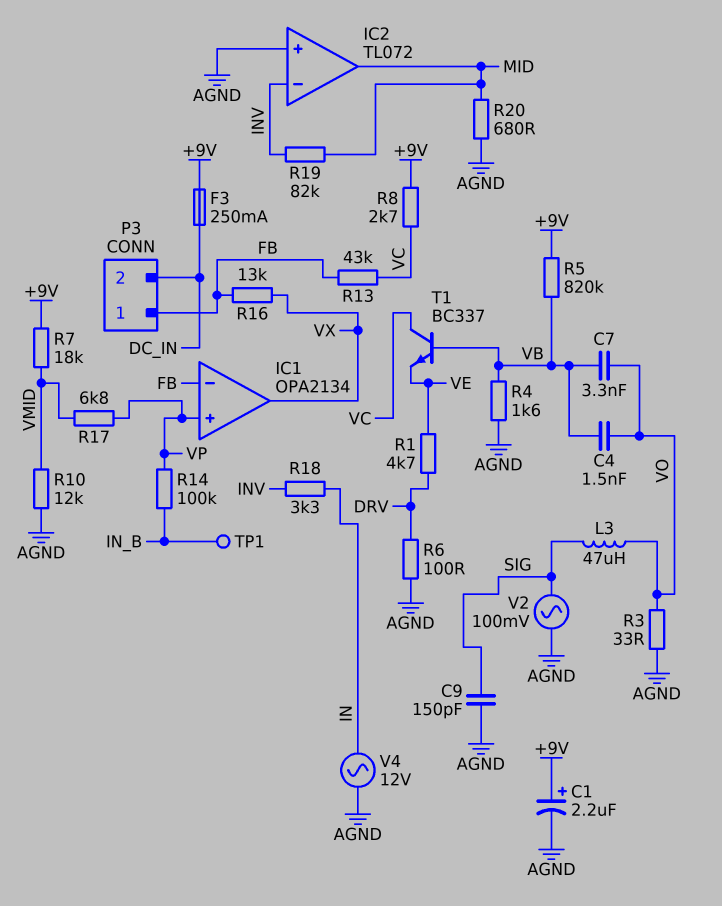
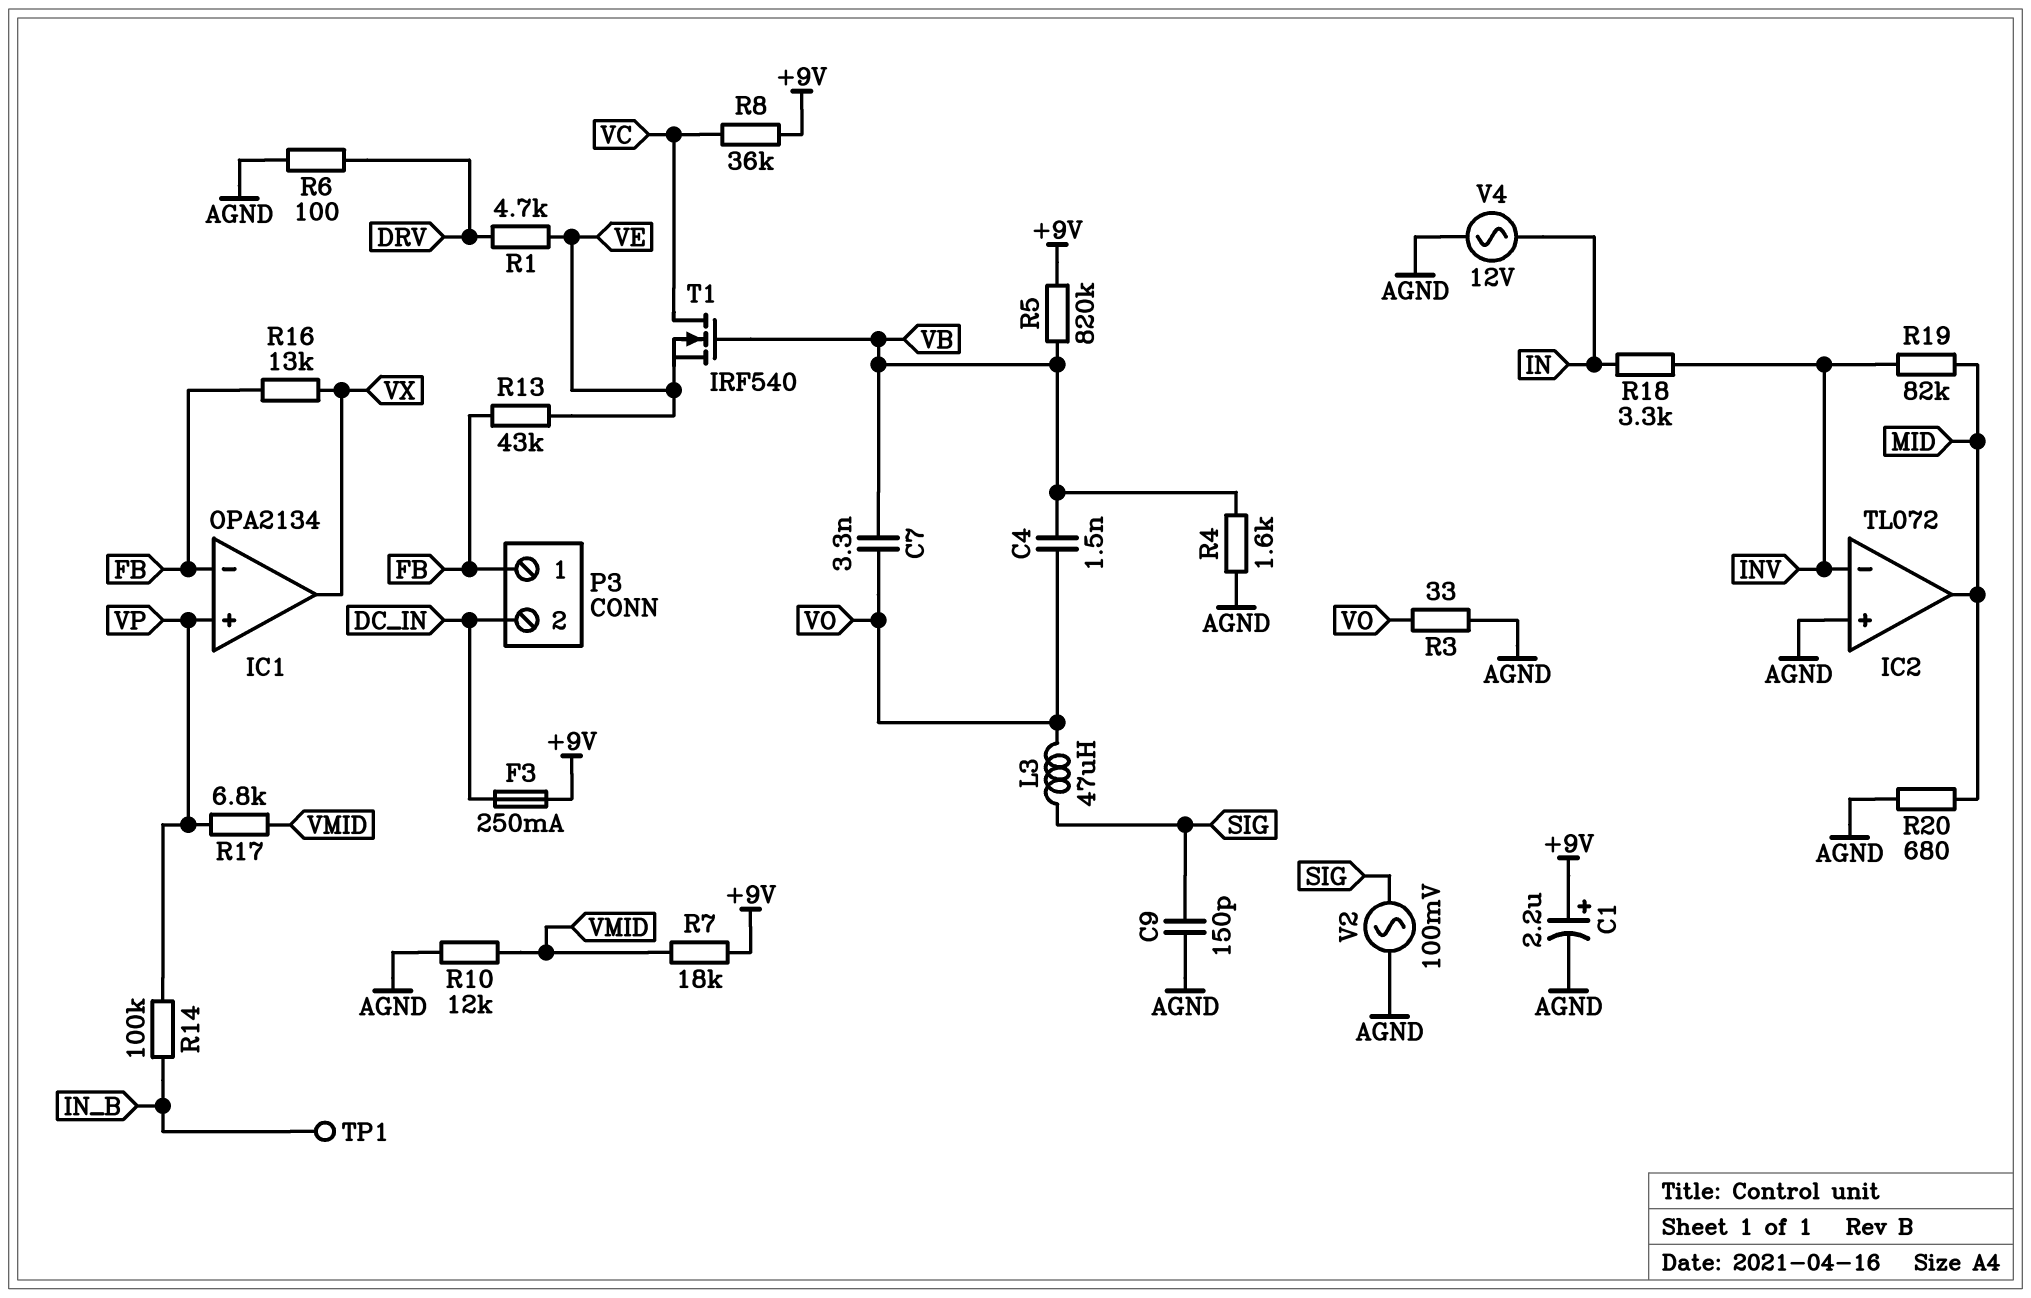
R8: 2.7k (+9V, VC) -> 36k (+9V, VC)
R13: 43k (FB, VC) -> 43k (FB, VE)
T1: NPN BC337 (B VB, C VC, E VE) -> NMOS IRF540 (G VB, D VC, S VE)

